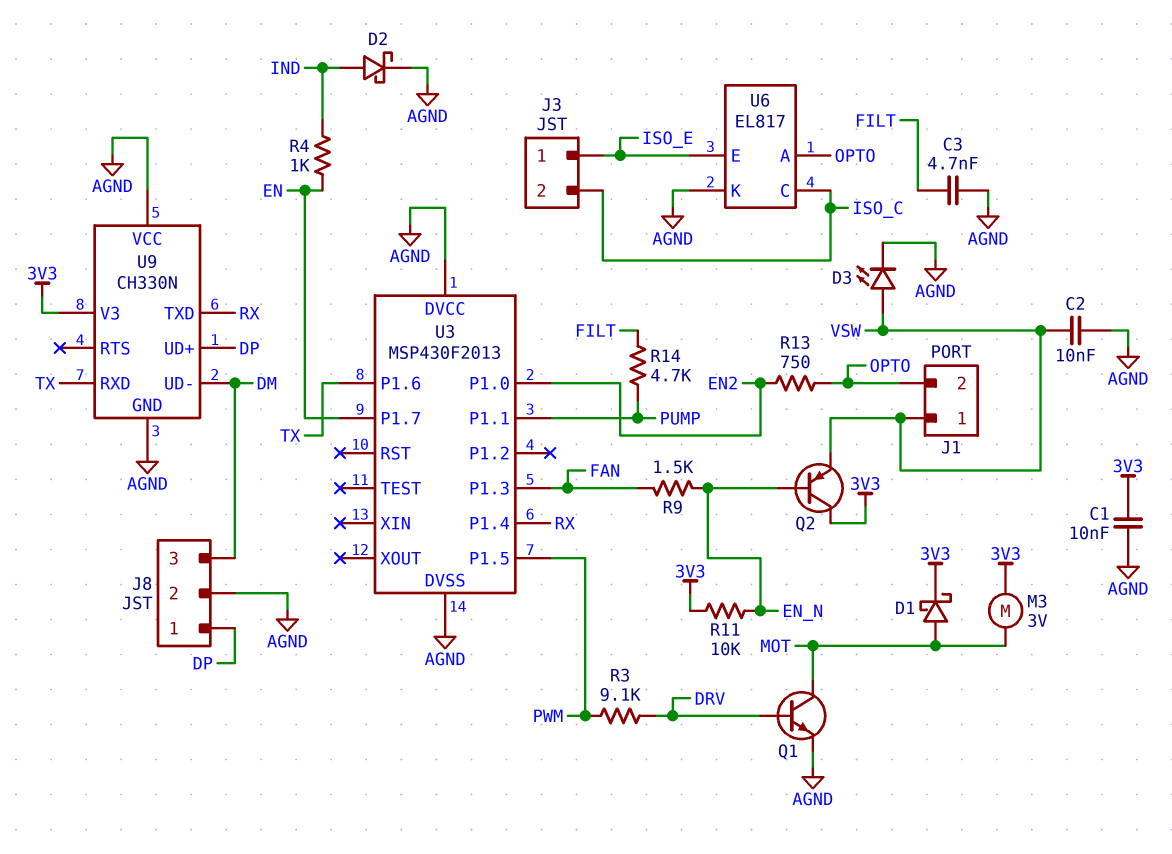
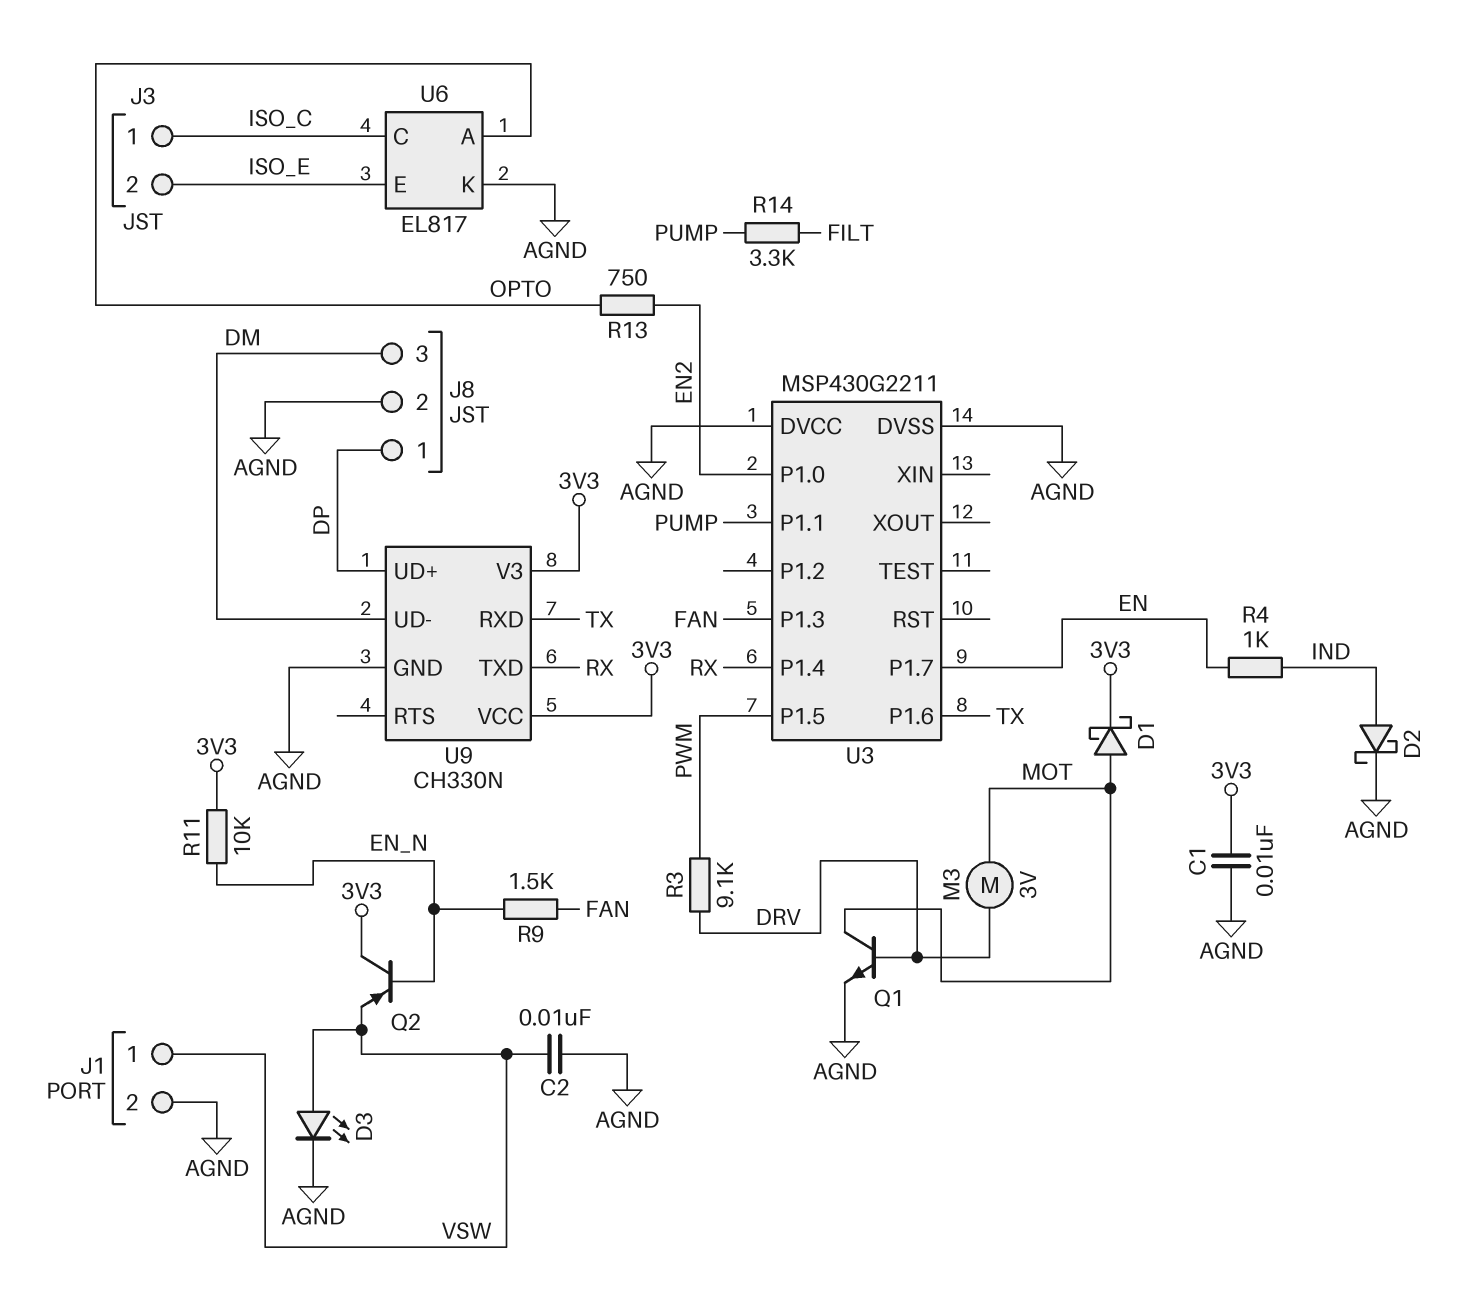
C3: 4.7nF (AGND, FILT) -> none
J1 pin 2: OPTO -> AGND
J3 pin 1: ISO_E -> ISO_C
J3 pin 2: ISO_C -> ISO_E
M3: motor 3V (3V3, MOT) -> motor 3V (DRV, MOT)
R14: 4.7k (FILT, PUMP) -> 3.3k (FILT, PUMP)
U3: MSP430F2013 -> MSP430G2211
U9 pin VCC: AGND -> 3V3

